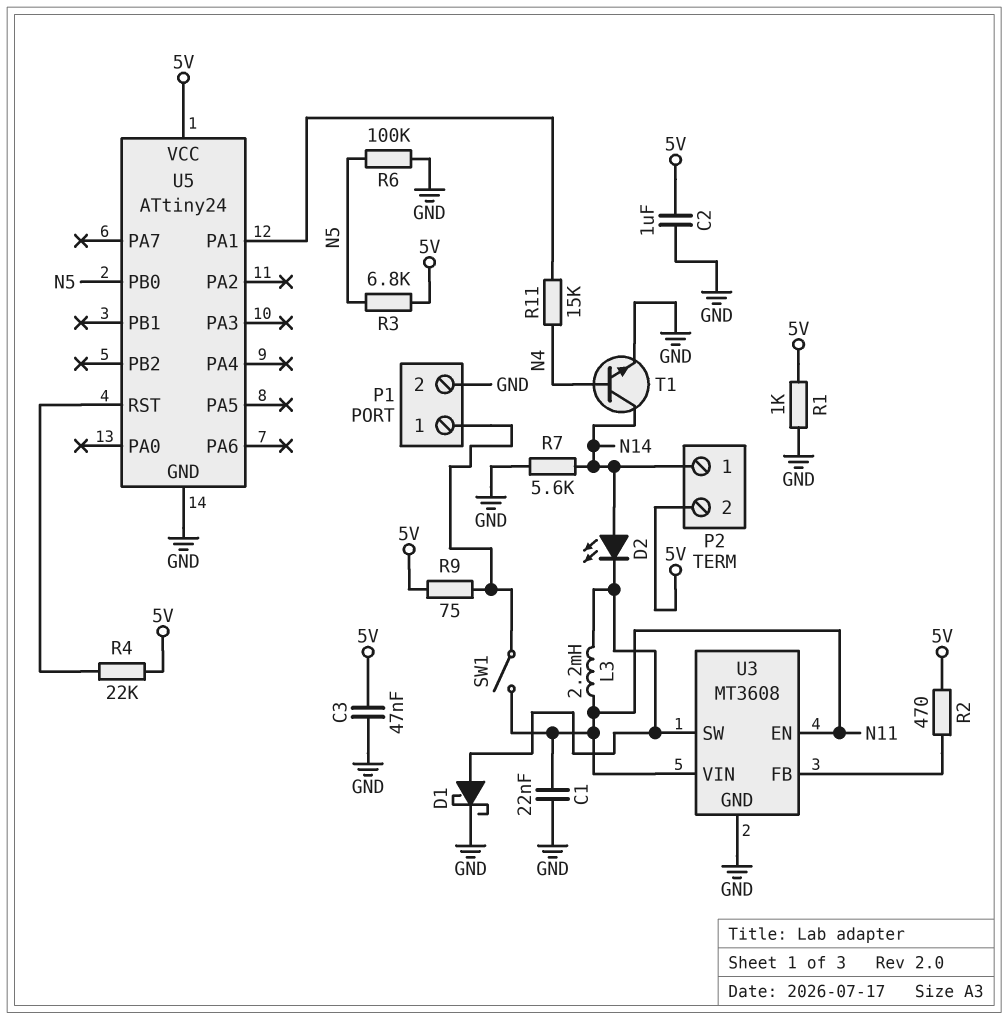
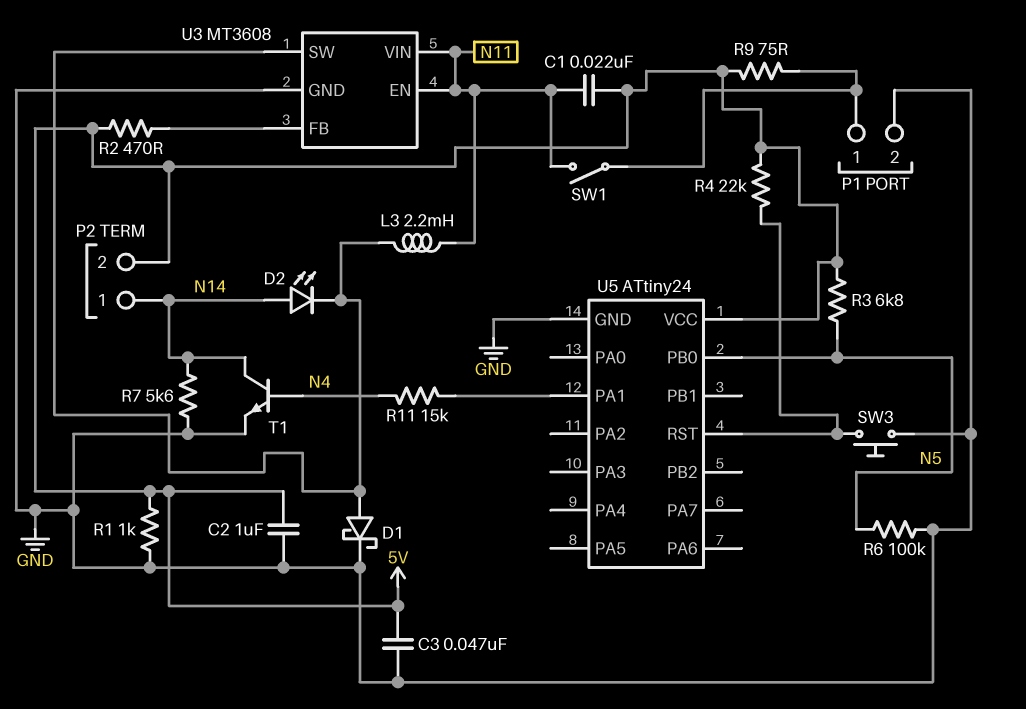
C1: 22nF (GND, N11) -> 22nF (5V, N11)
SW3: none -> button (GND, U5/RST)

